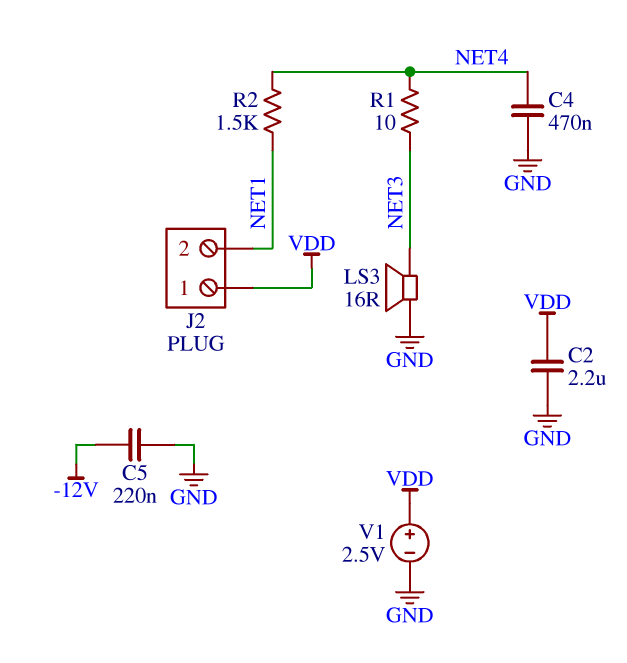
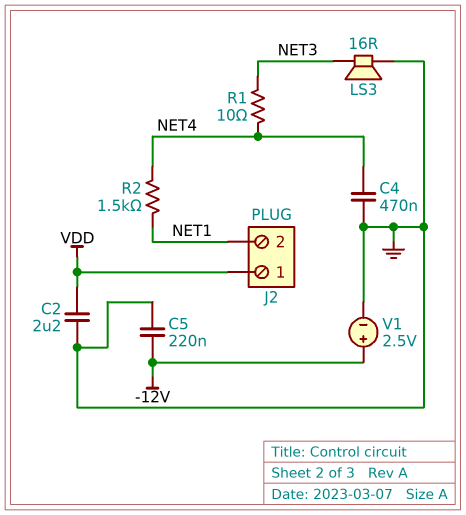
V1: 2.5V (plus VDD, minus GND) -> 2.5V (plus -12V, minus GND)

